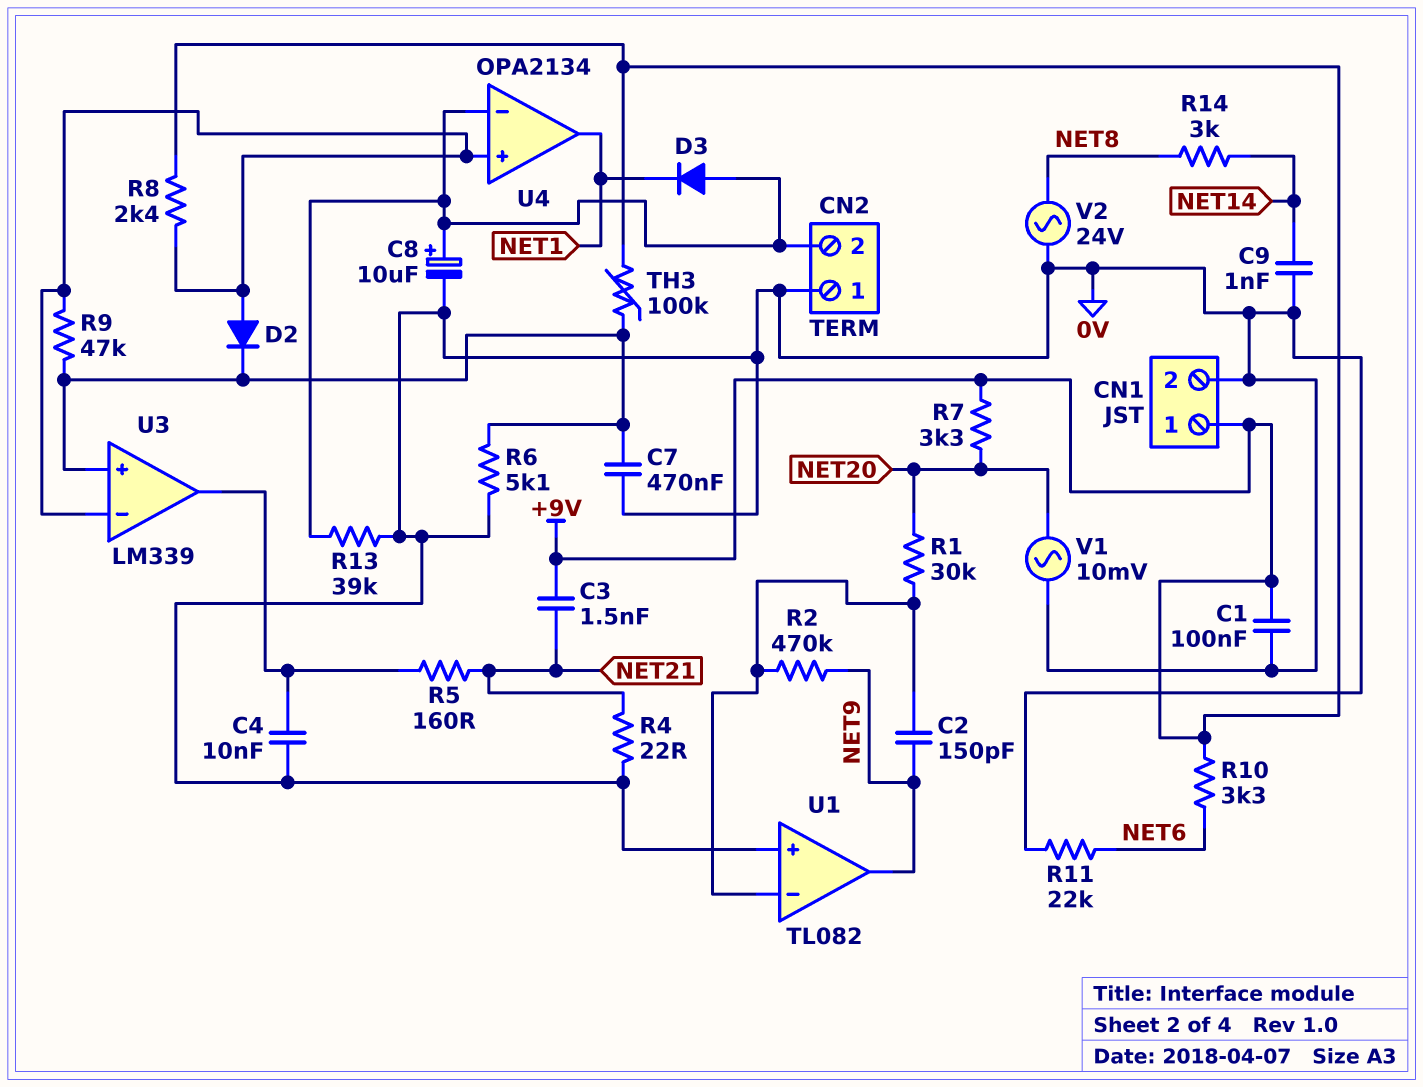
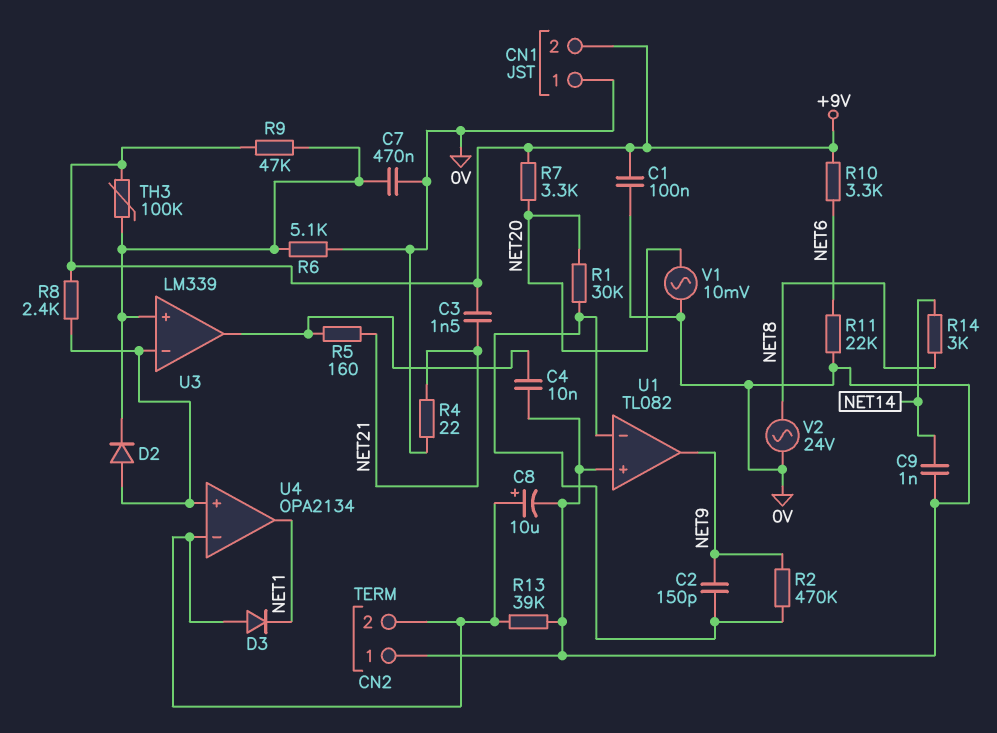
CN1 pin 1: +9V -> 0V
CN1 pin 2: 0V -> +9V
R9: 47k (U3/in+, U3/in-) -> 47k (+9V, U3/in+)

